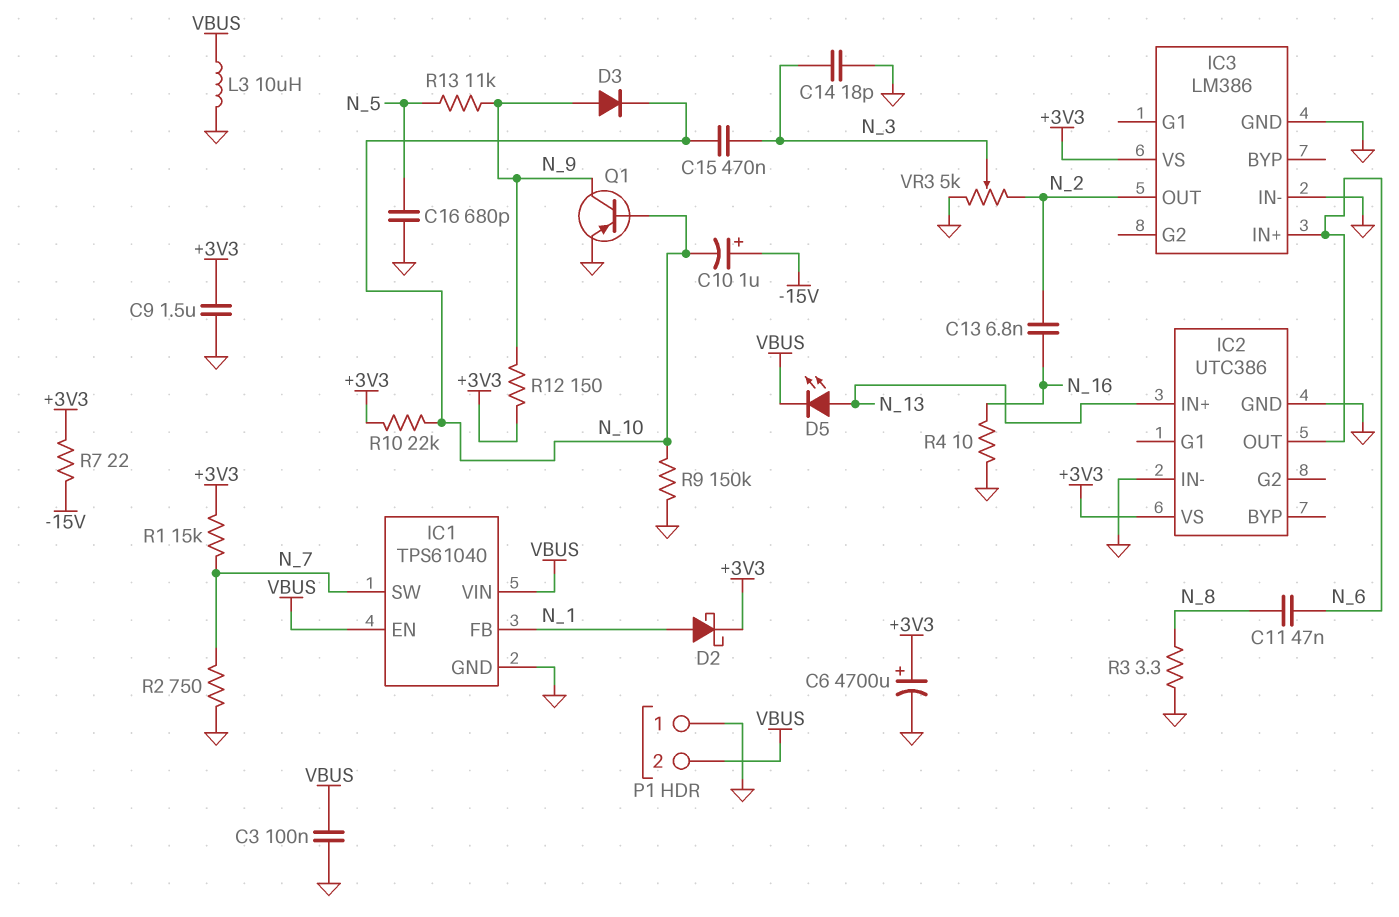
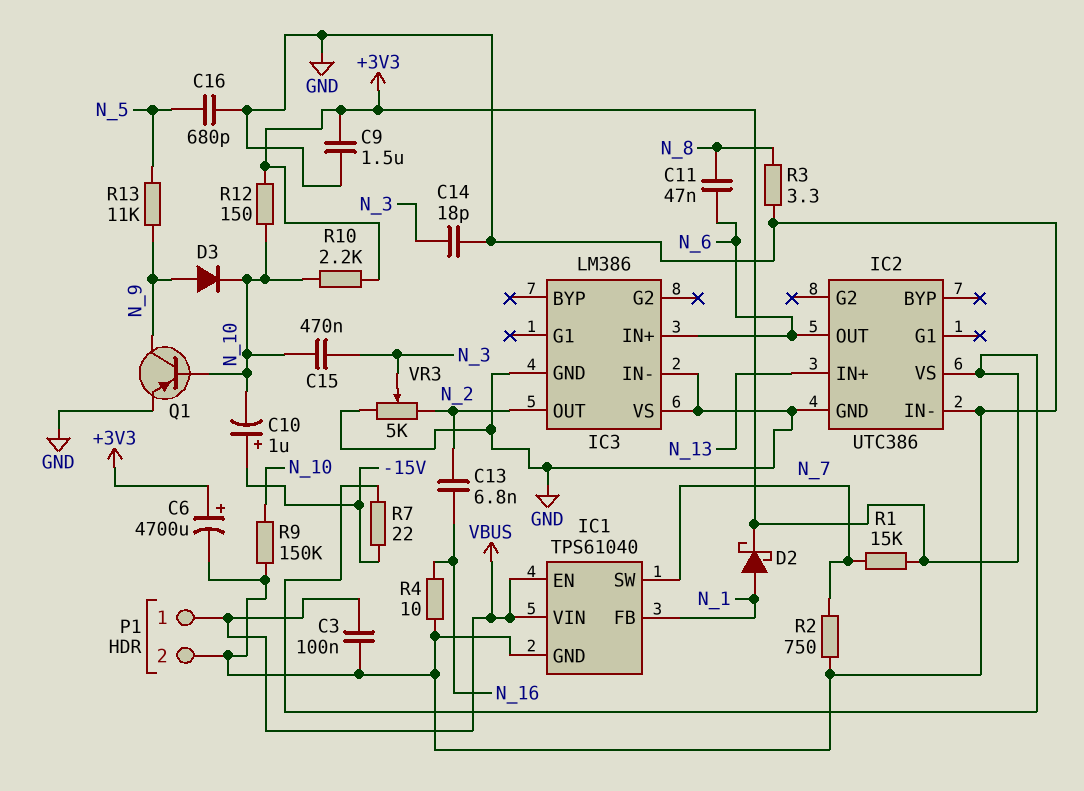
D5: LED (A N_13, K VBUS) -> none
IC3 pin VS: +3V3 -> GND
L3: 10uH (GND, VBUS) -> none
P1 pin 1: GND -> VBUS
P1 pin 2: VBUS -> GND
R10: 22k (+3V3, N_10) -> 2.2k (+3V3, N_10)
R12: 150 (+3V3, N_9) -> 150 (+3V3, N_10)

